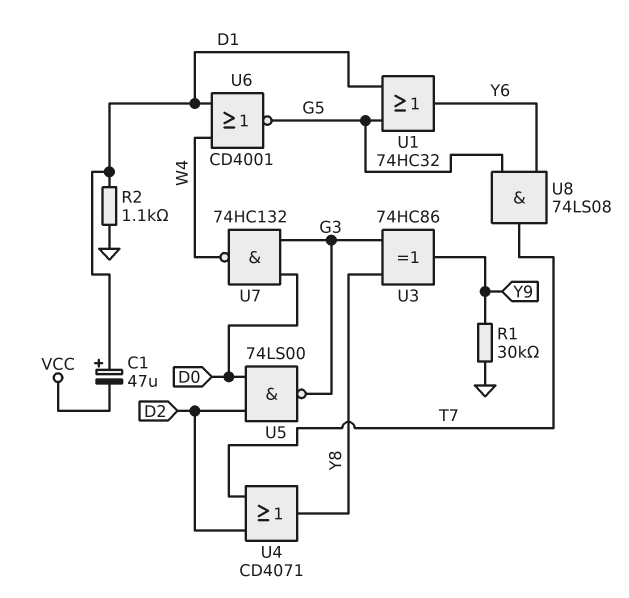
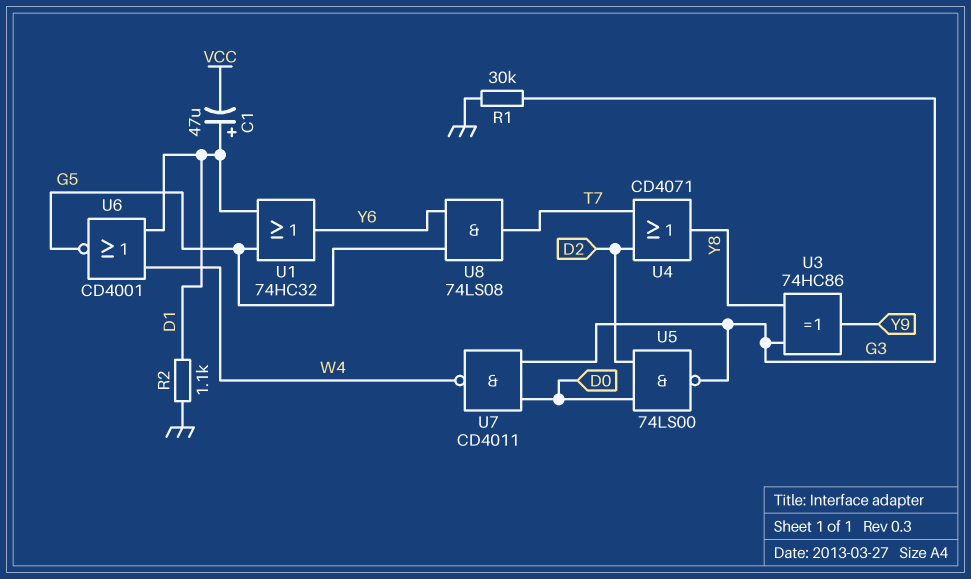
R1: 30k (GND, Y9) -> 30k (G3, GND)
U7: NAND 74HC132 (in D0, in G3, out W4) -> NAND CD4011 (in D0, in G3, out W4)

